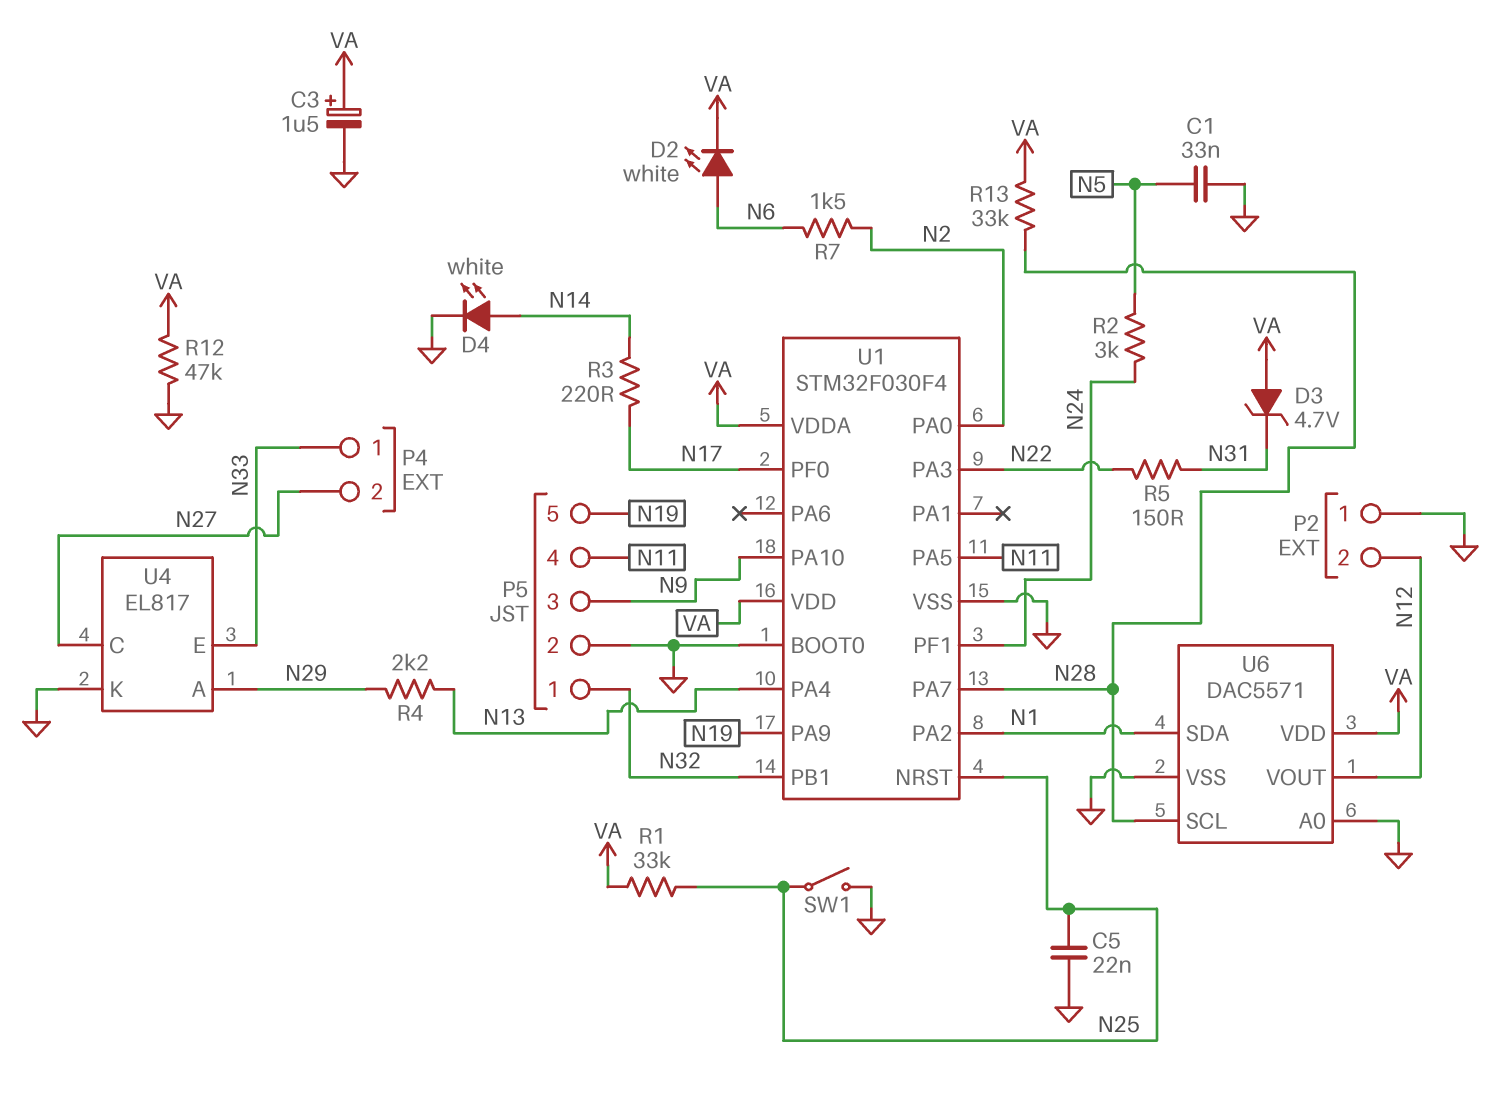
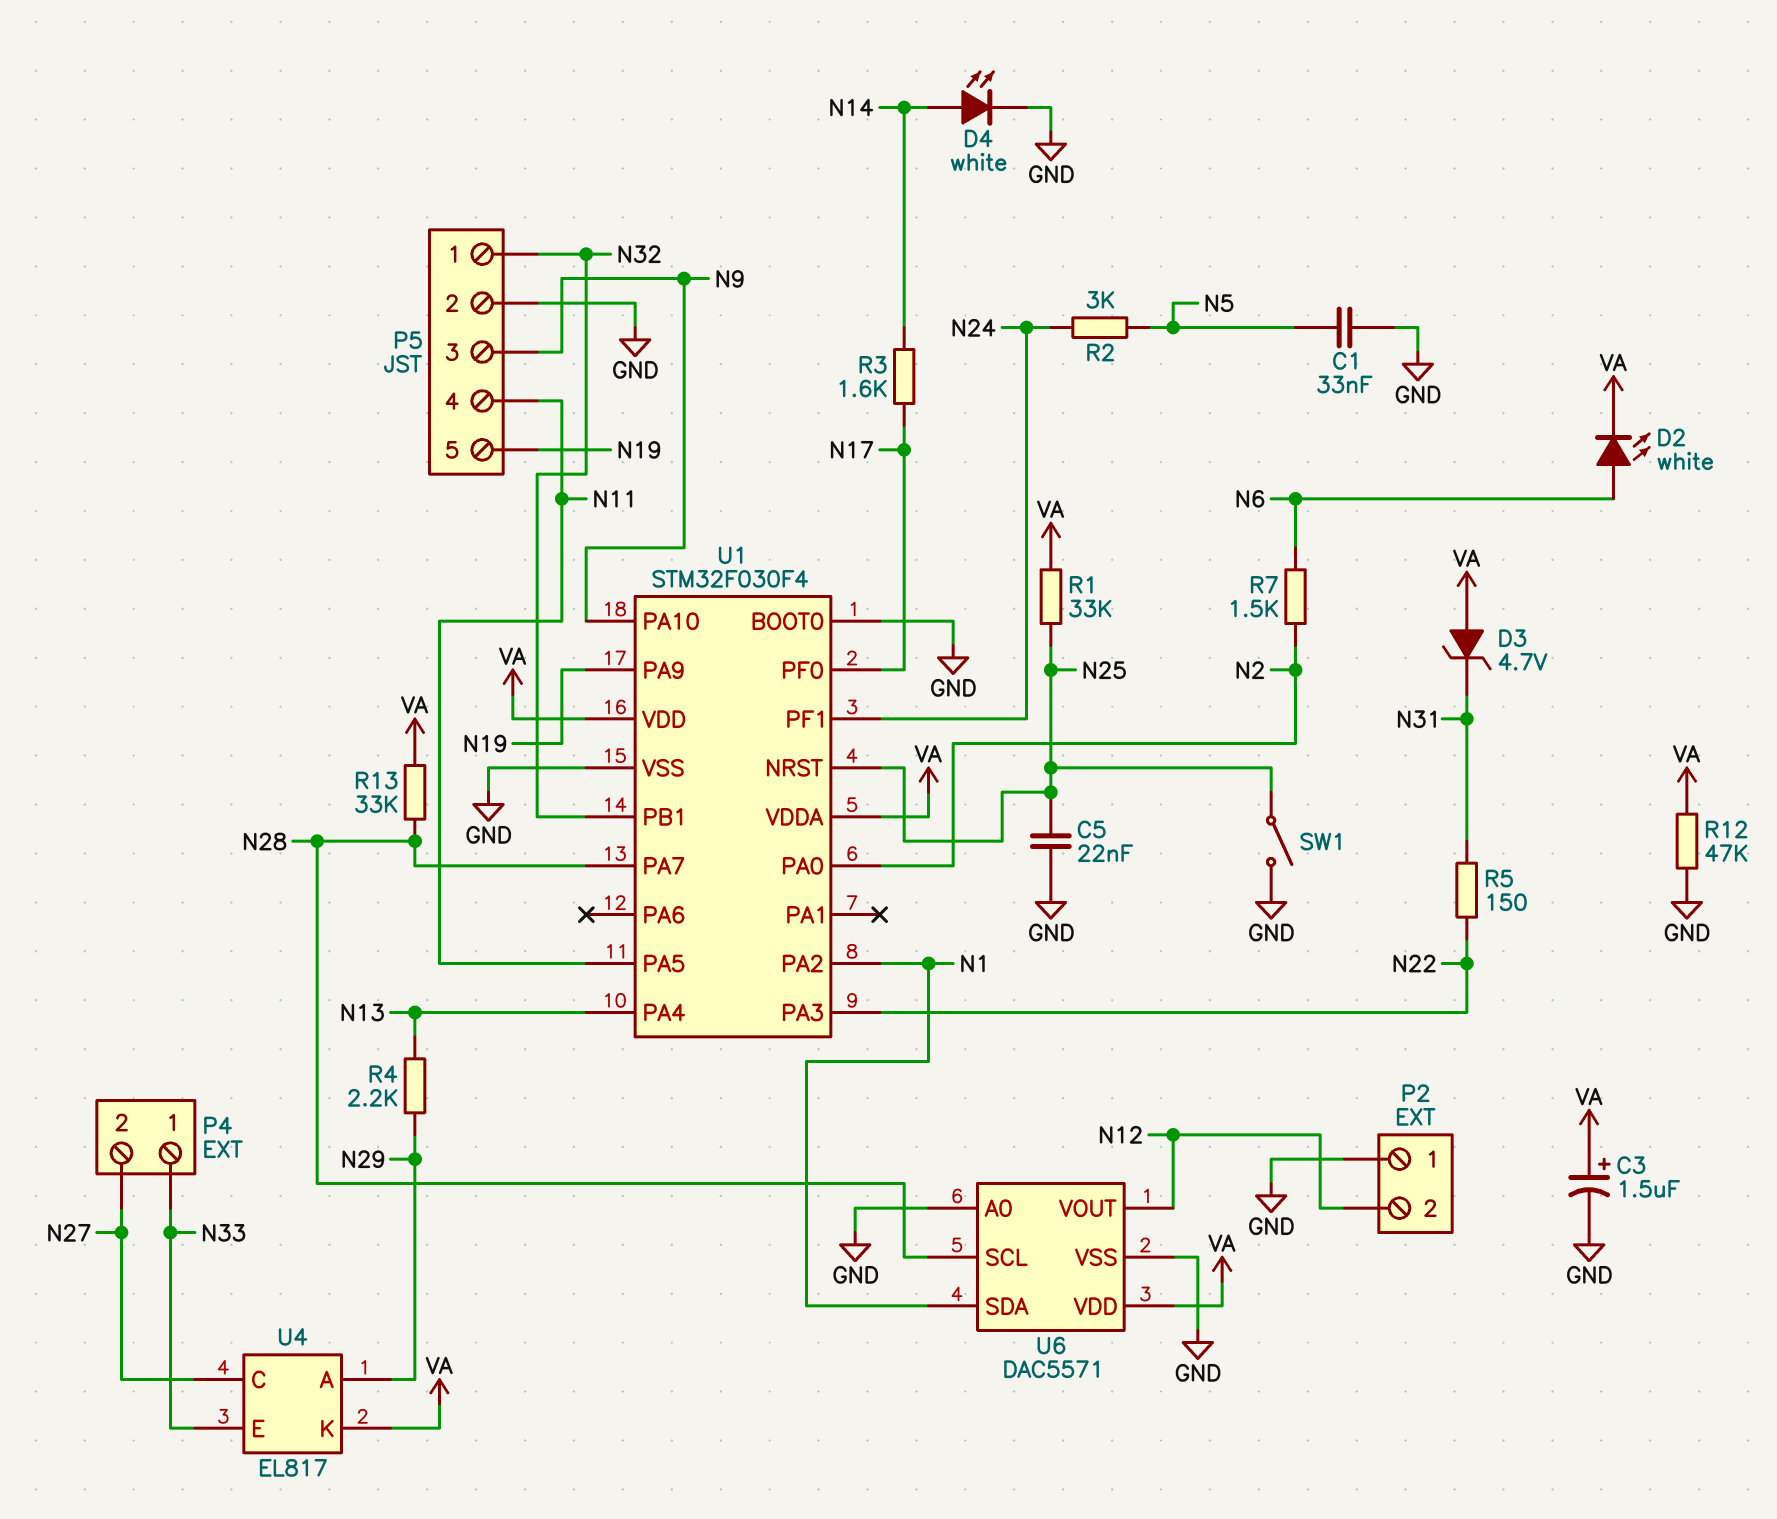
R3: 220 (N14, N17) -> 1.6k (N14, N17)
U4 pin K: GND -> VA

